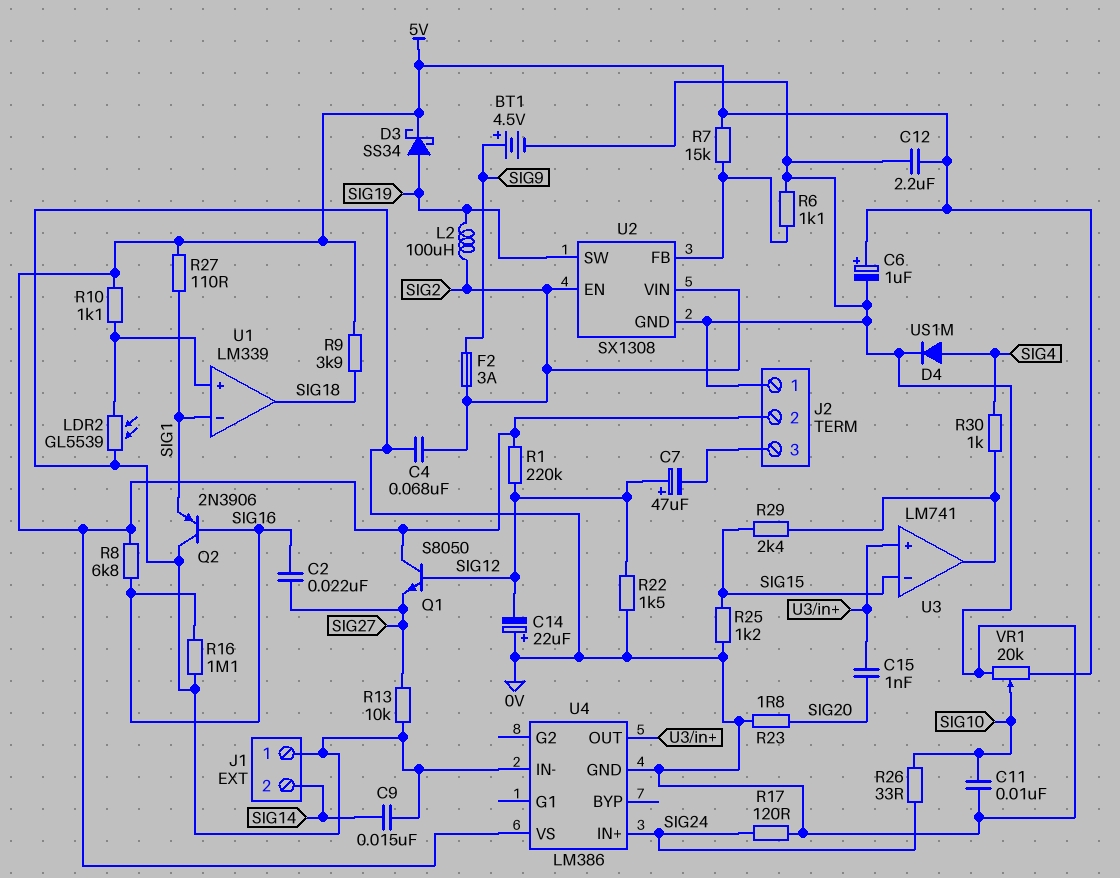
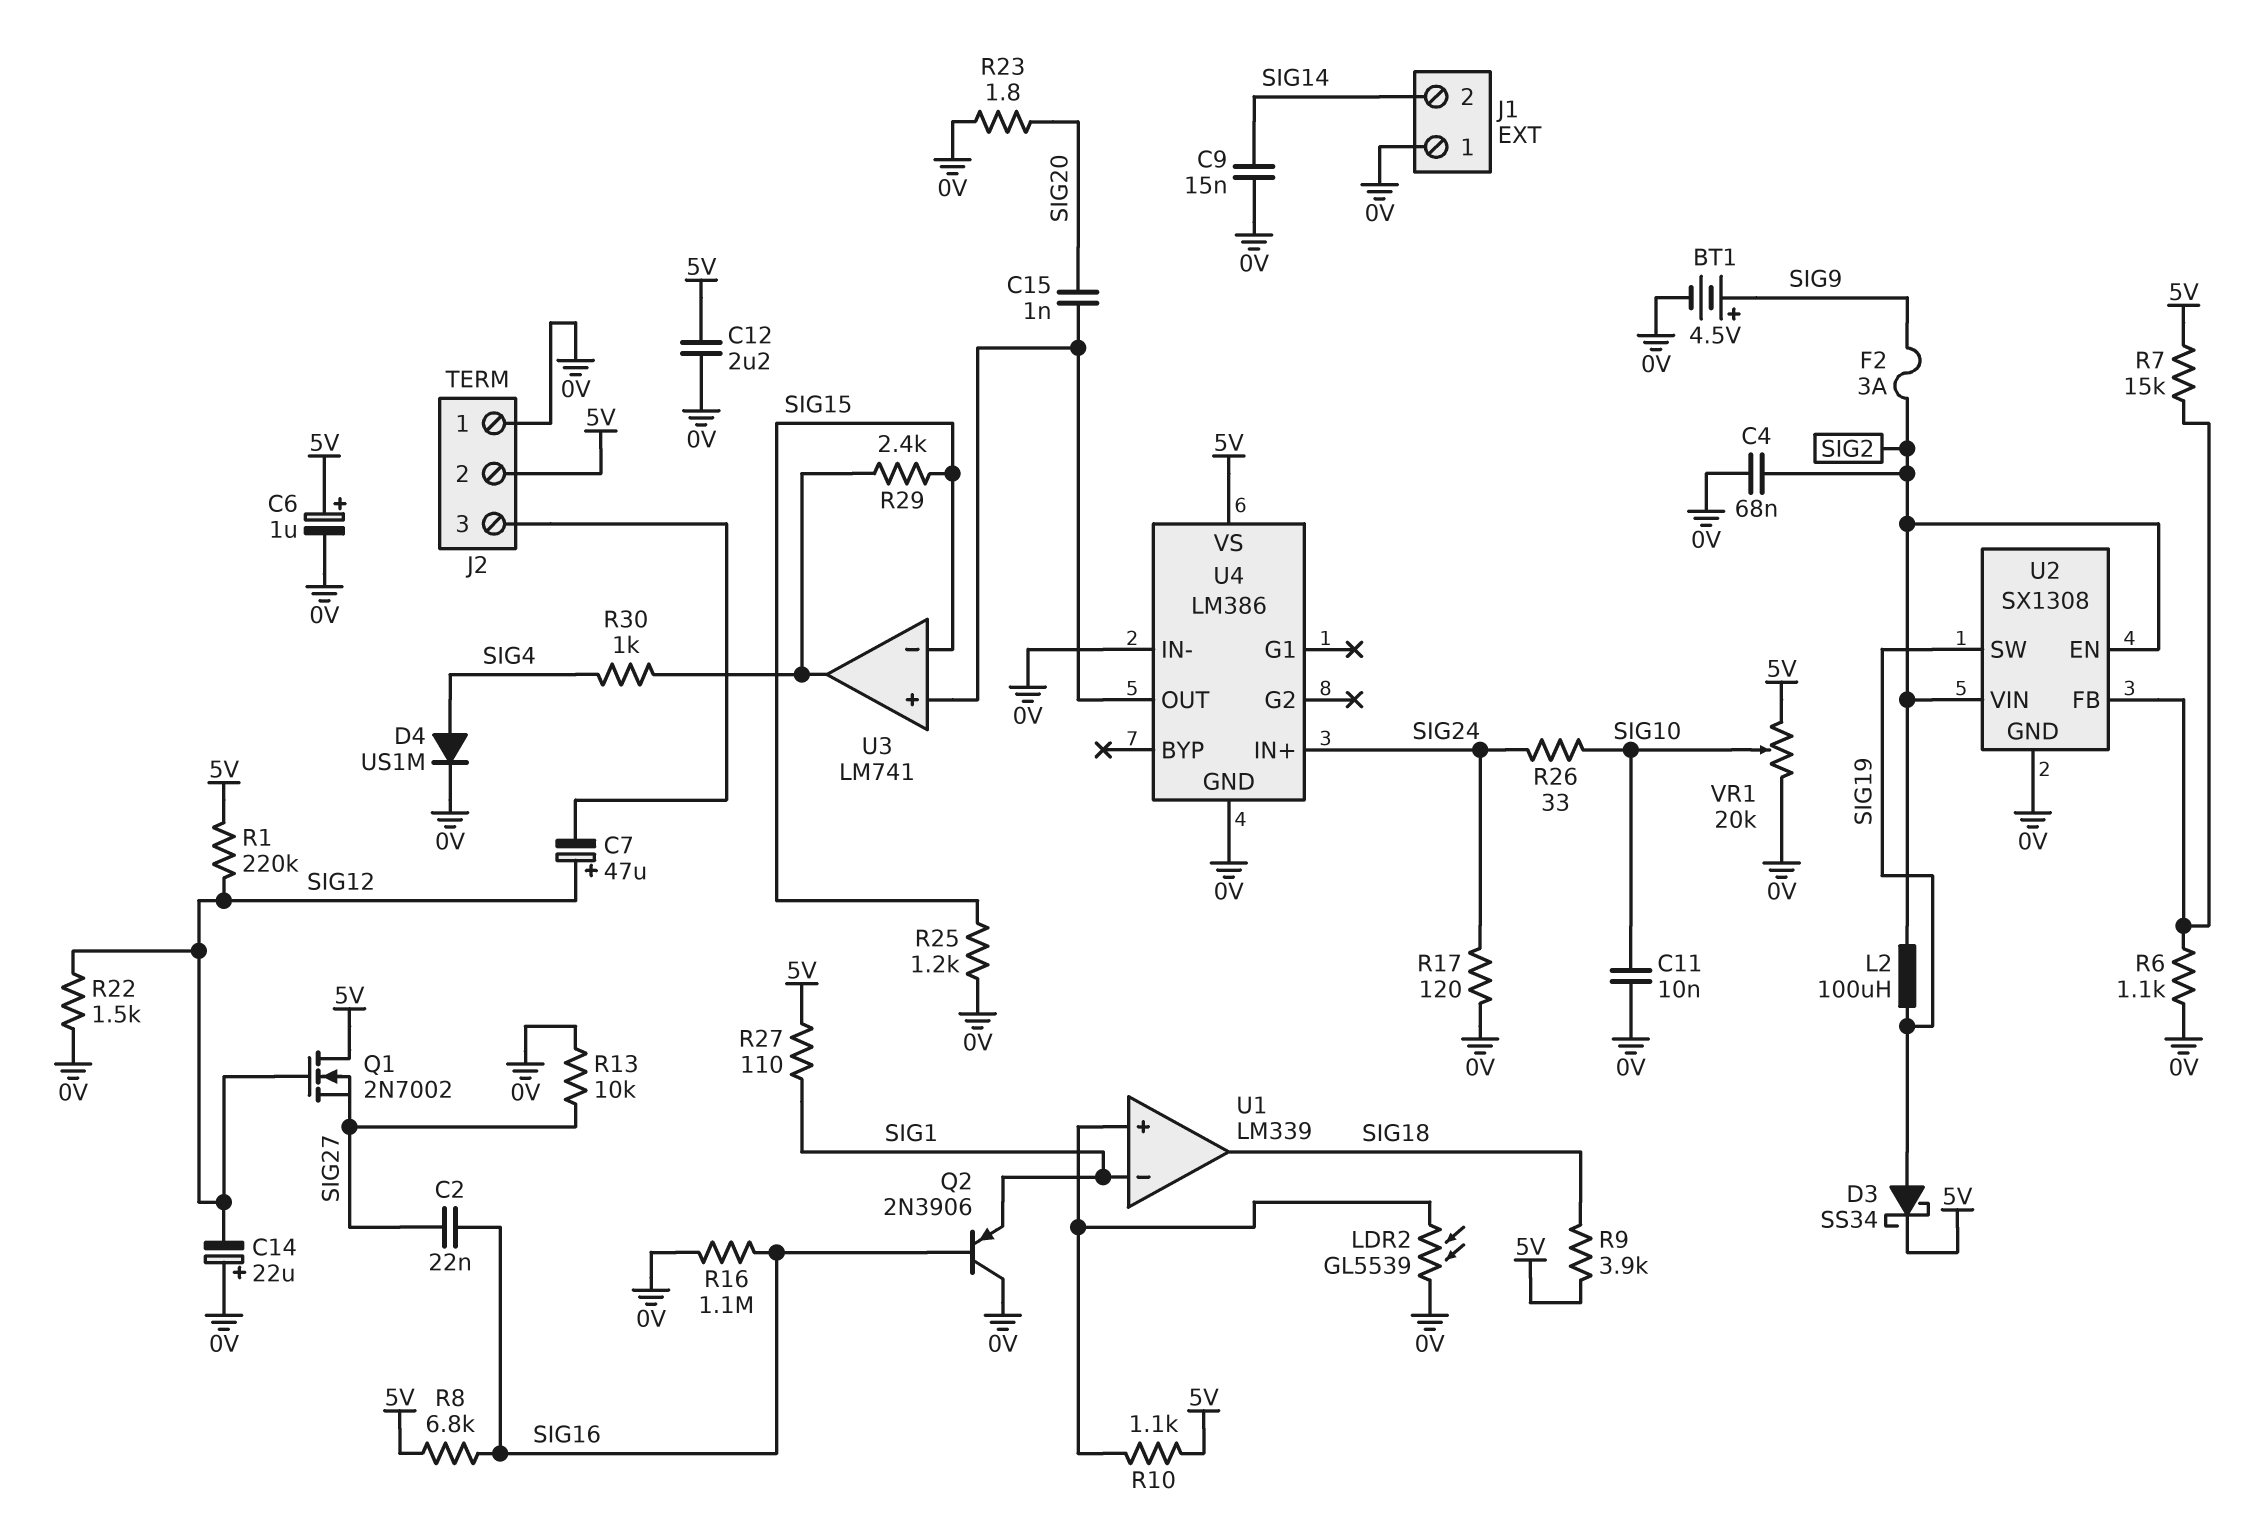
Q1: NPN S8050 (B SIG12, C 5V, E SIG27) -> NMOS 2N7002 (G SIG12, D 5V, S SIG27)

